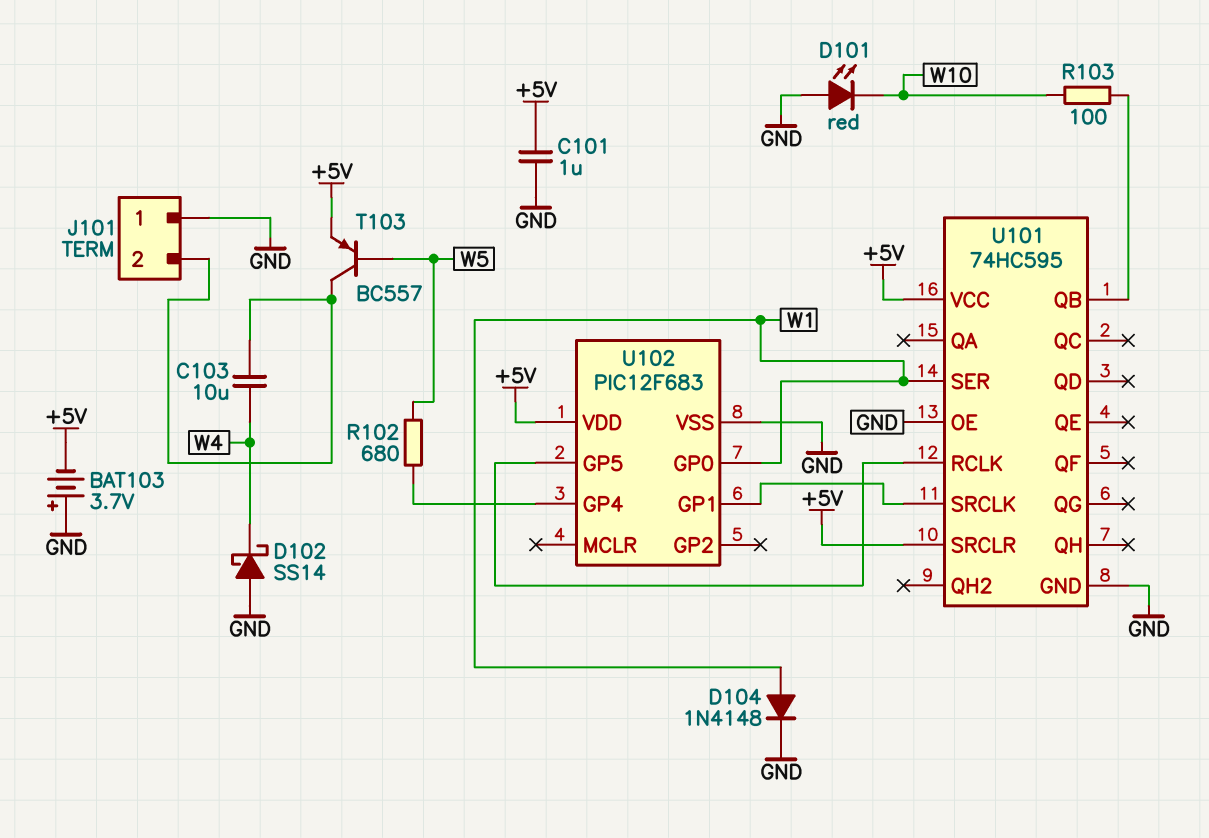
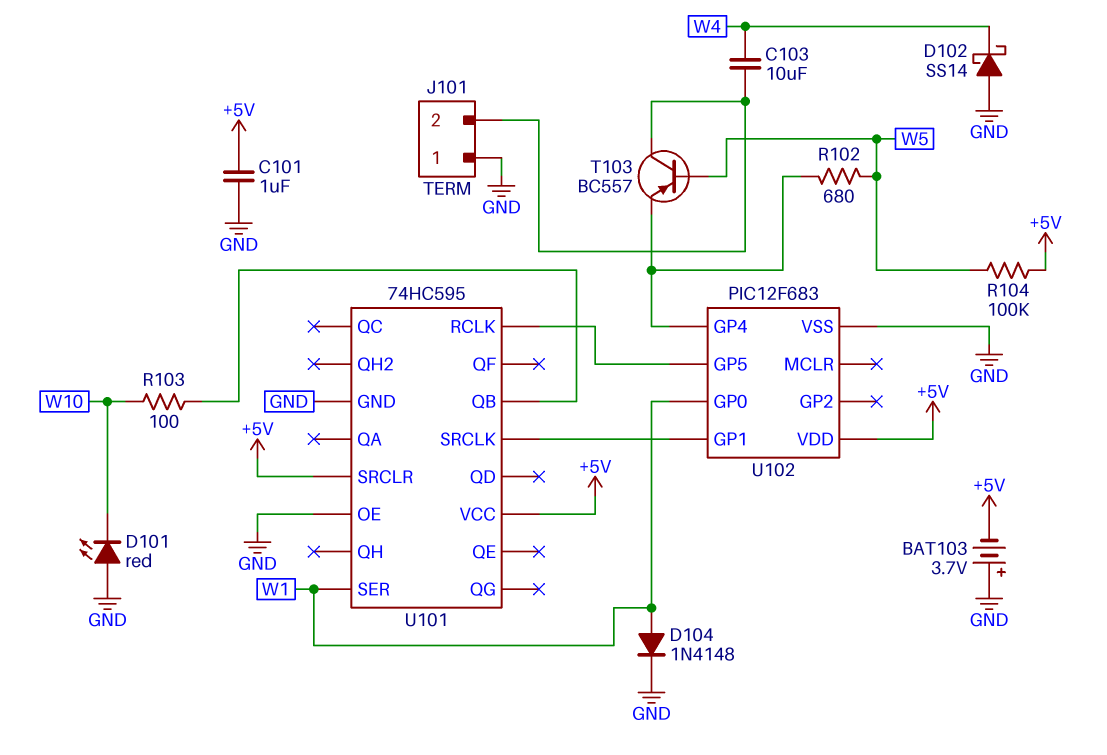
R104: none -> 100k (+5V, W5)
T103: PNP BC557 (B W5, C J101/2, E +5V) -> PNP BC557 (B W5, C J101/2, E U102/GP4)

